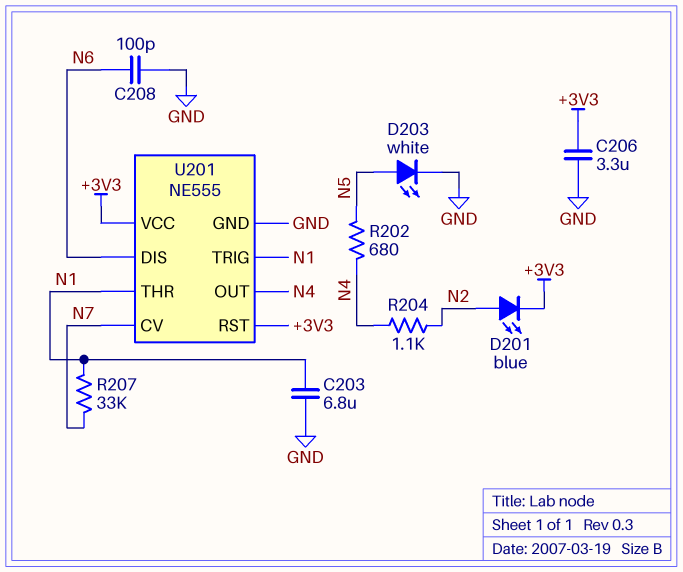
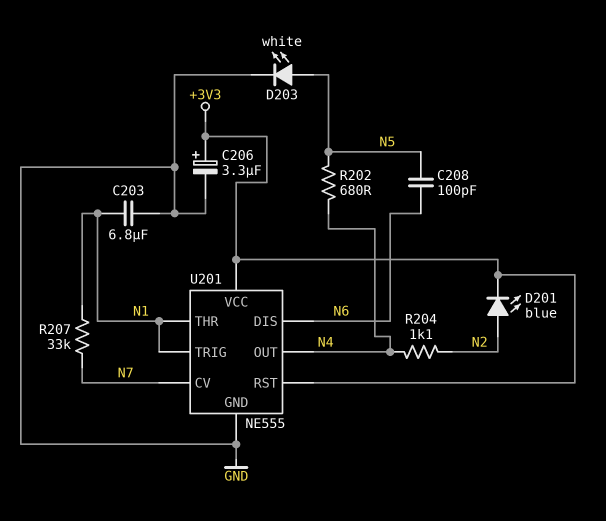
C206: 3.3uF (+3V3, GND) -> 3.3uF (plus +3V3, minus GND)
C208: 100pF (GND, N6) -> 100pF (N5, N6)

